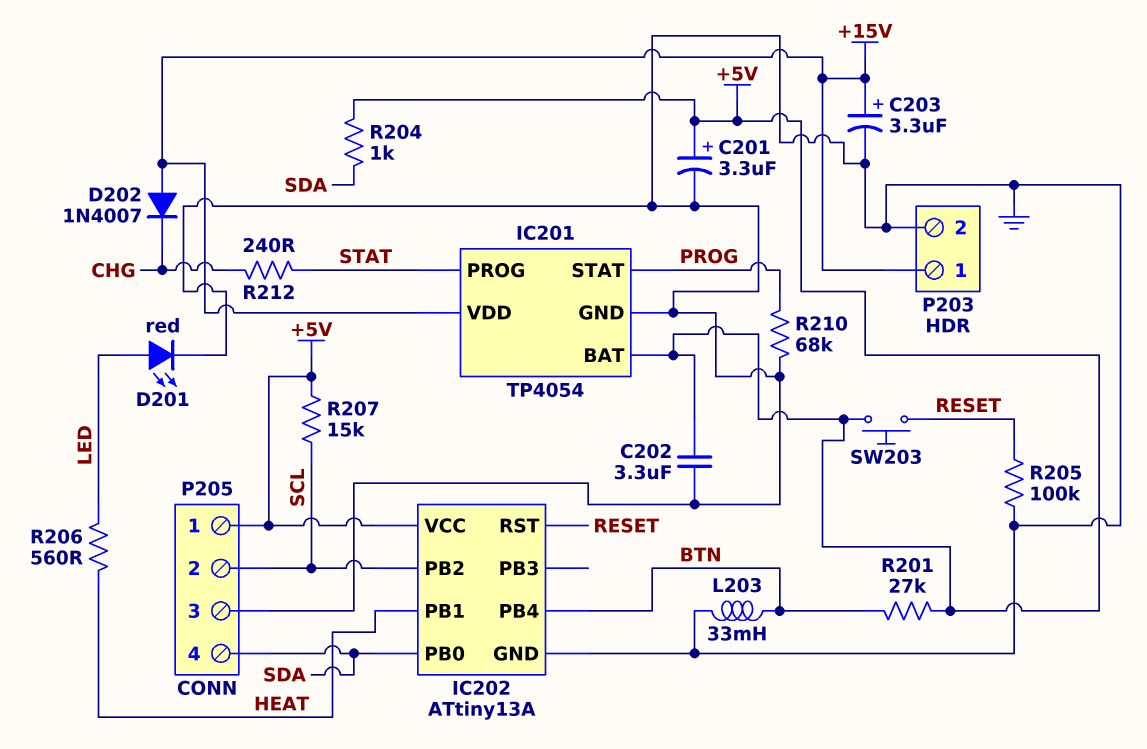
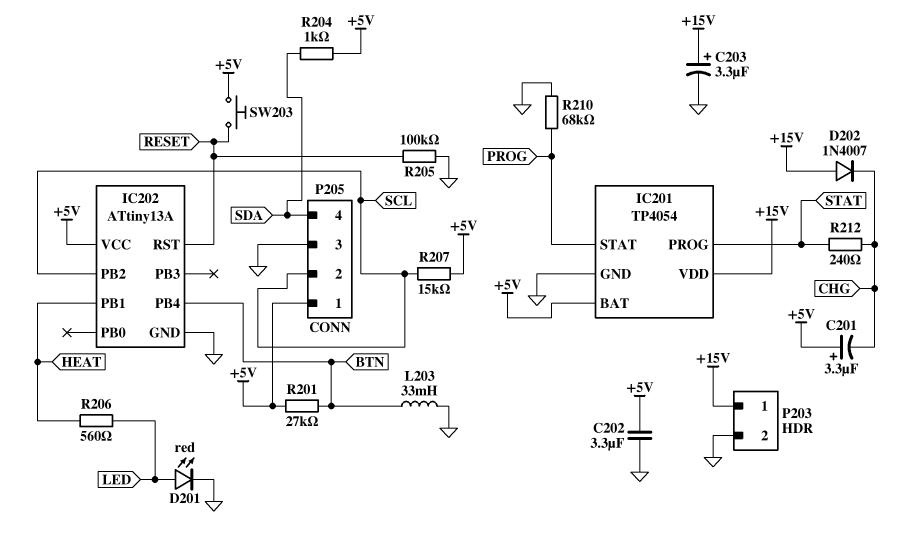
C201: 3.3uF (plus +5V, minus GND) -> 3.3uF (plus +5V, minus CHG)
IC202 pin PB0: SDA -> none

